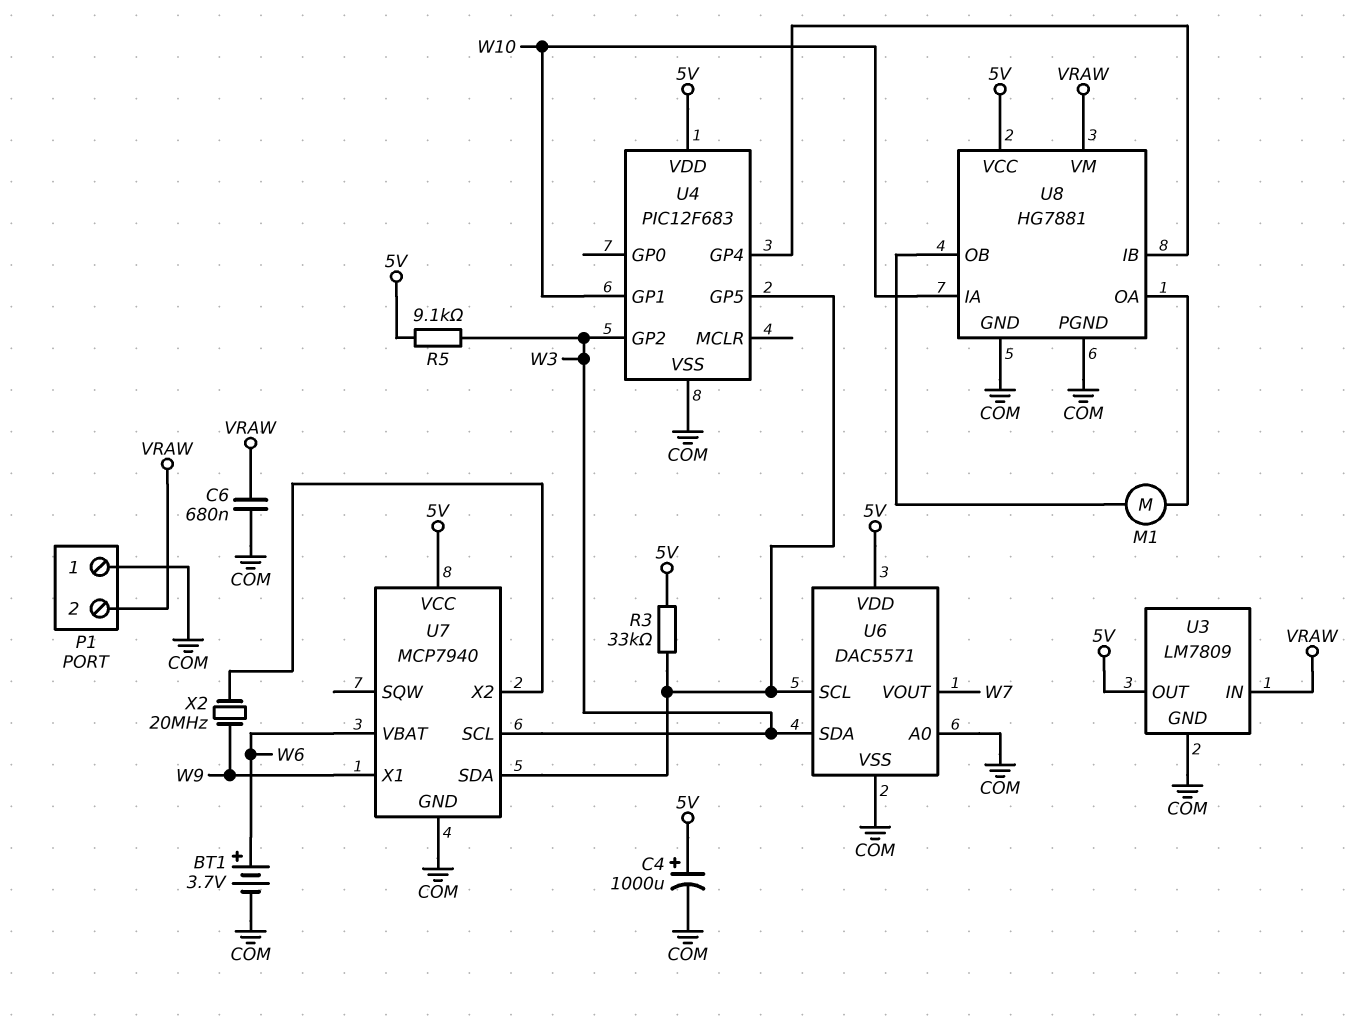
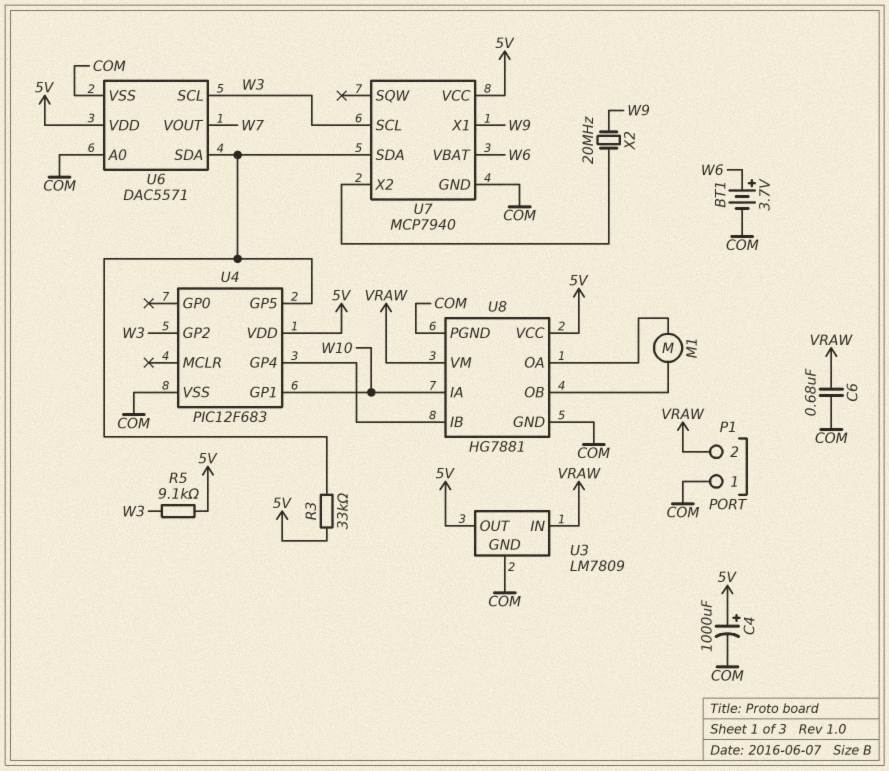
U6 pin SCL: U4/GP5 -> W3
U6 pin SDA: W3 -> U4/GP5

